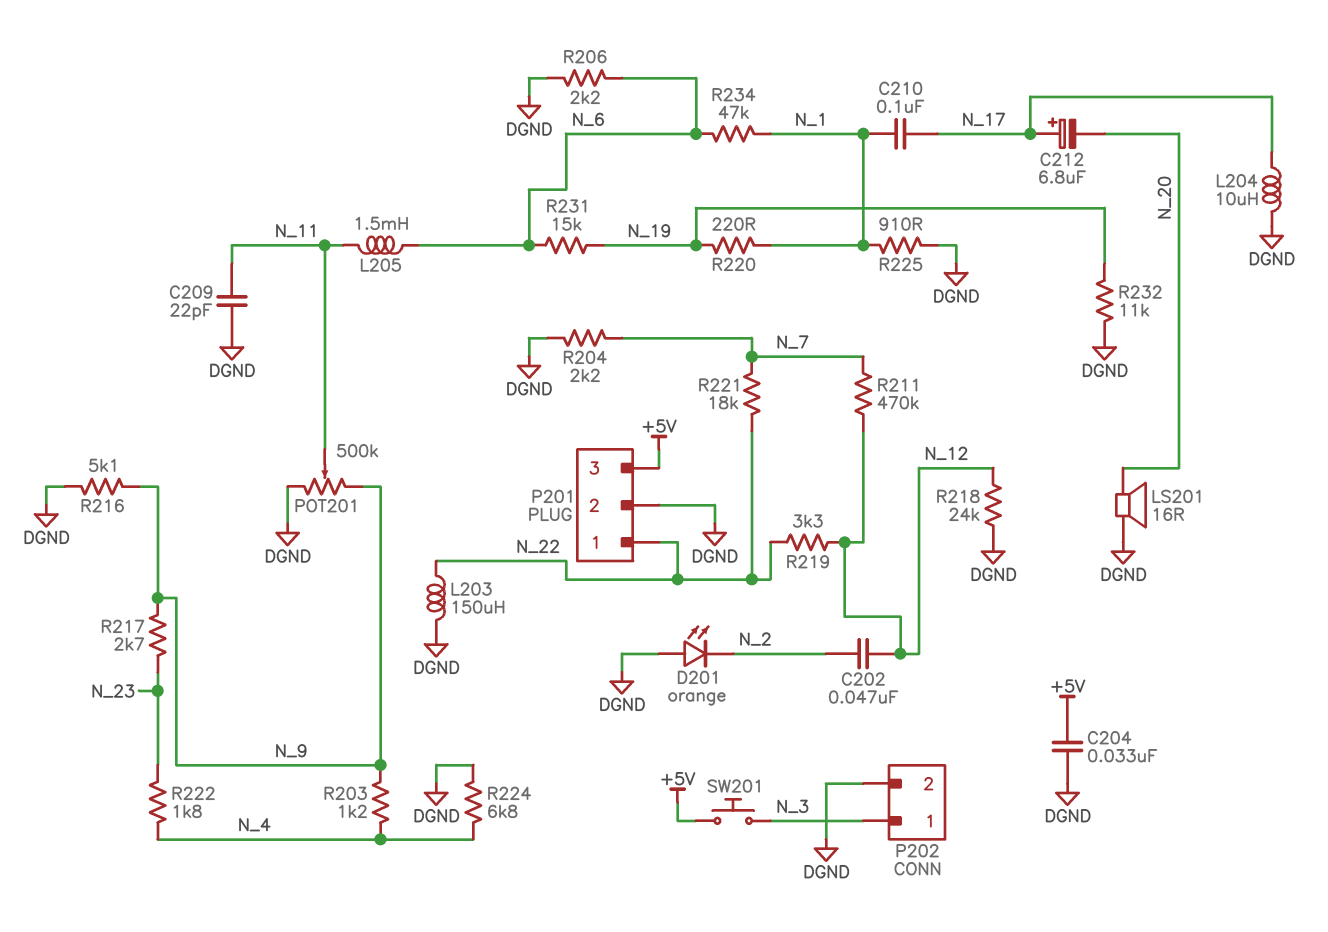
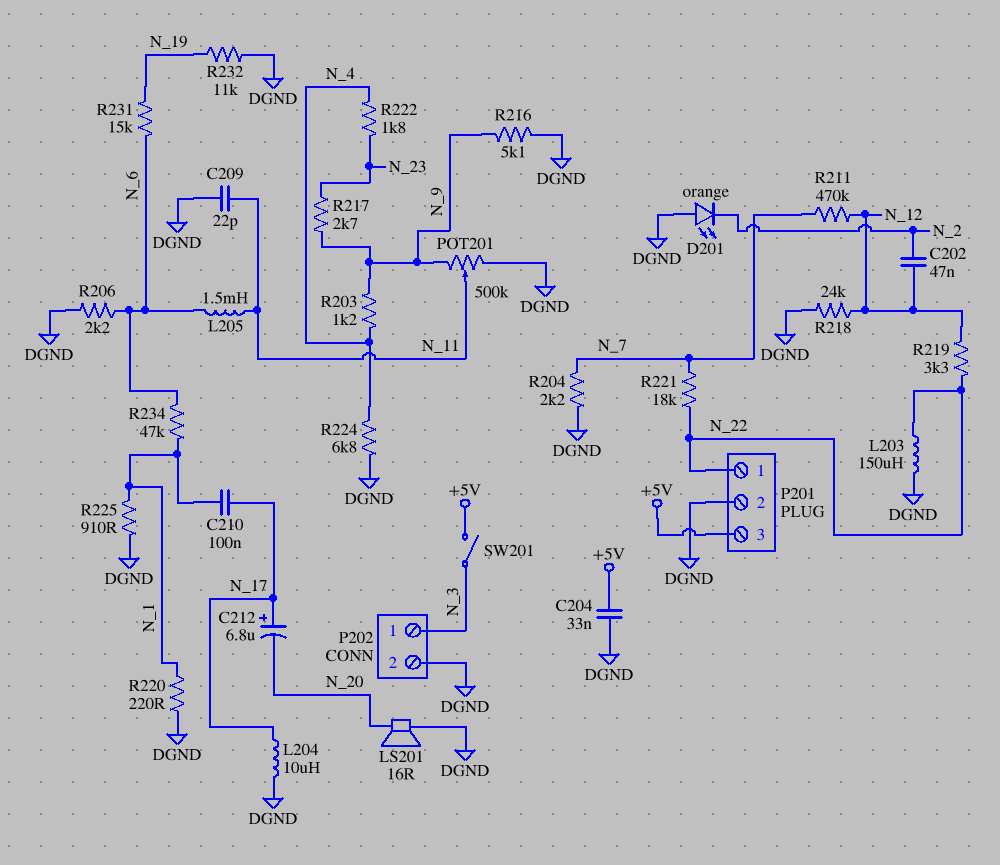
R220: 220 (N_1, N_19) -> 220 (DGND, N_1)
SW201: button (+5V, N_3) -> switch (+5V, N_3)

